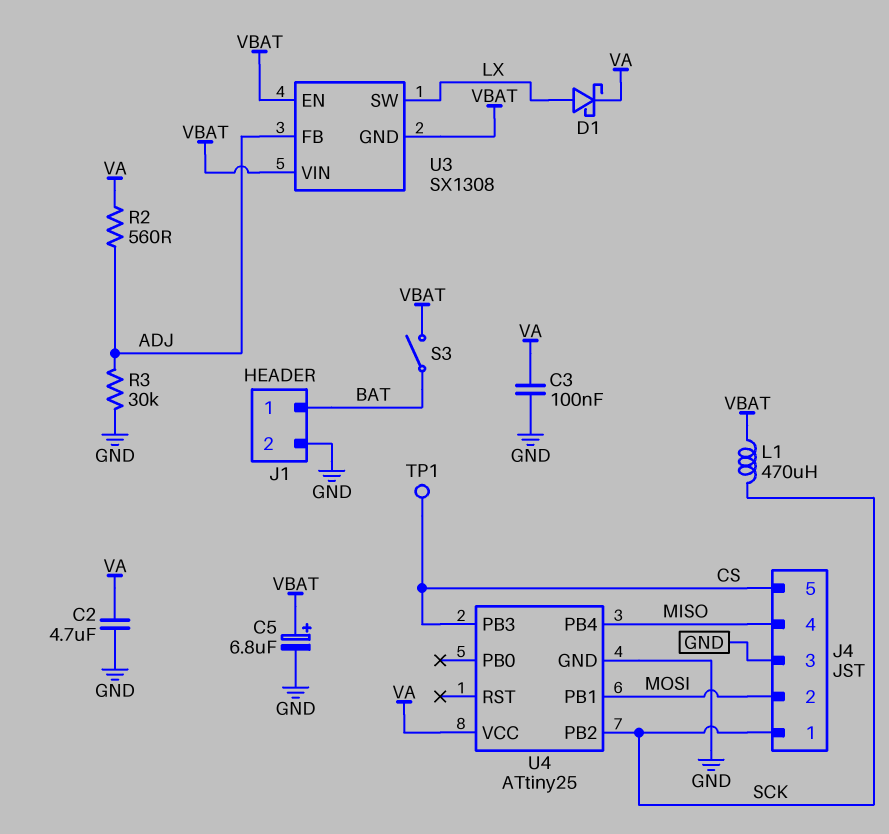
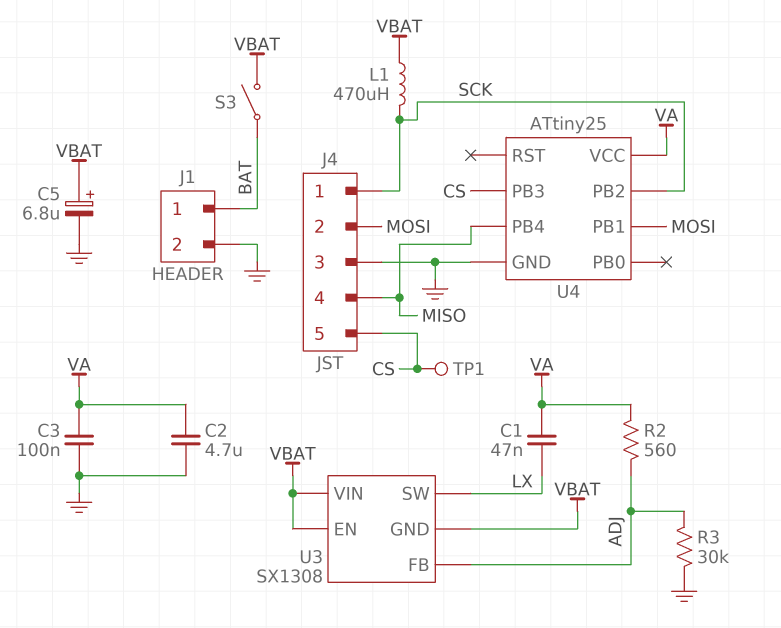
C1: none -> 47nF (LX, VA)
D1: schottky (A LX, K VA) -> none

